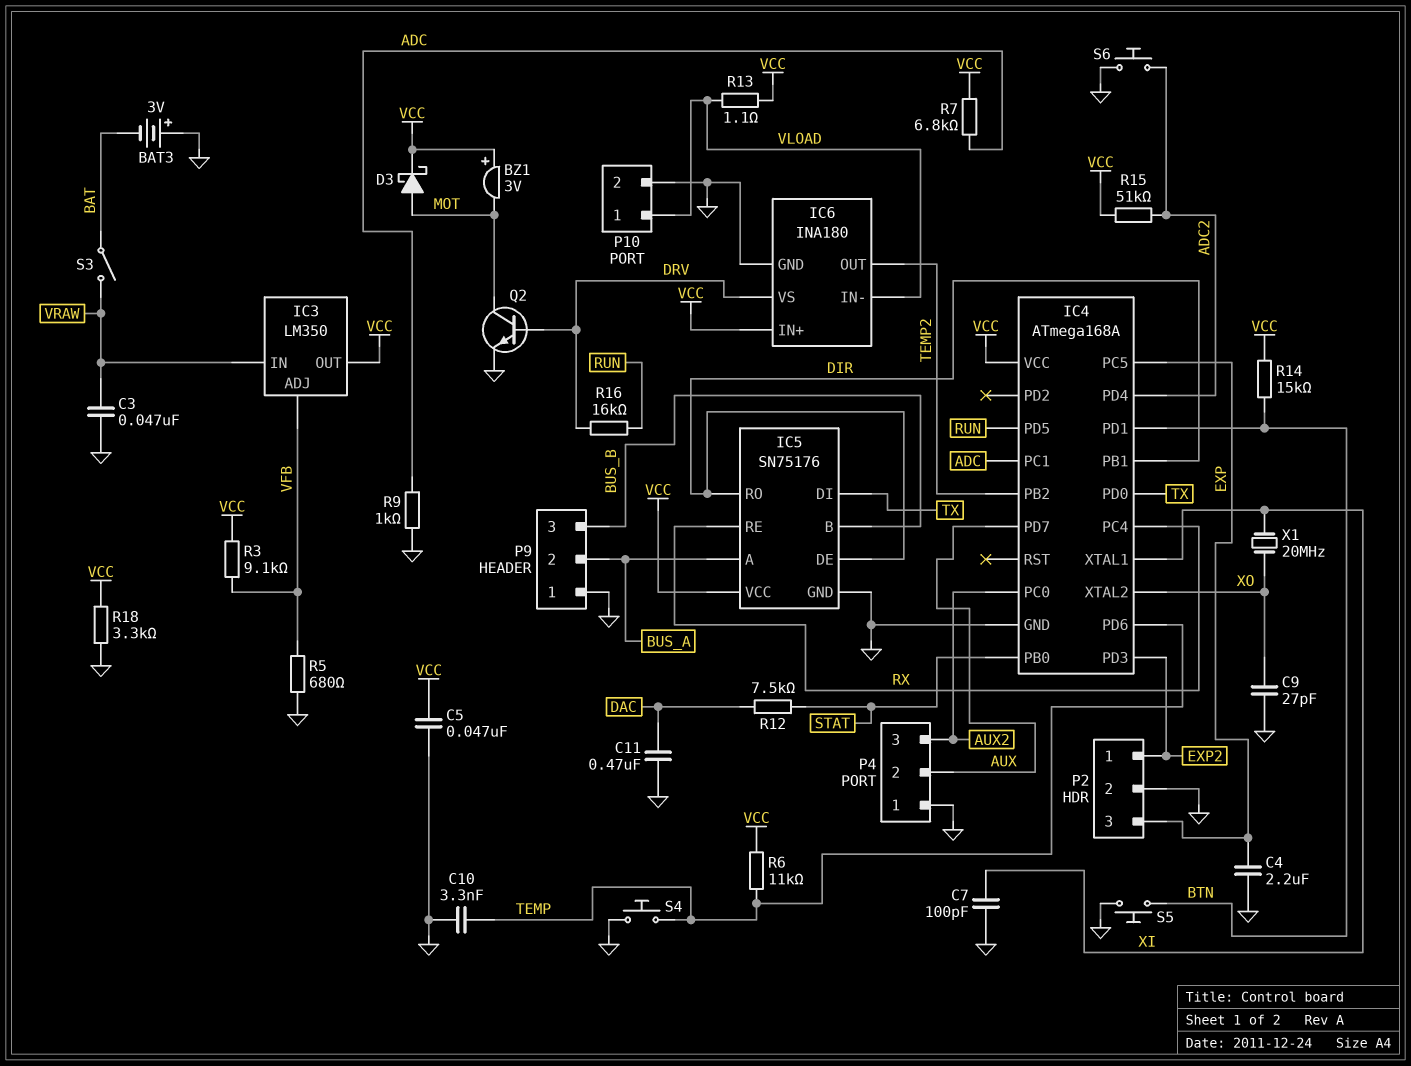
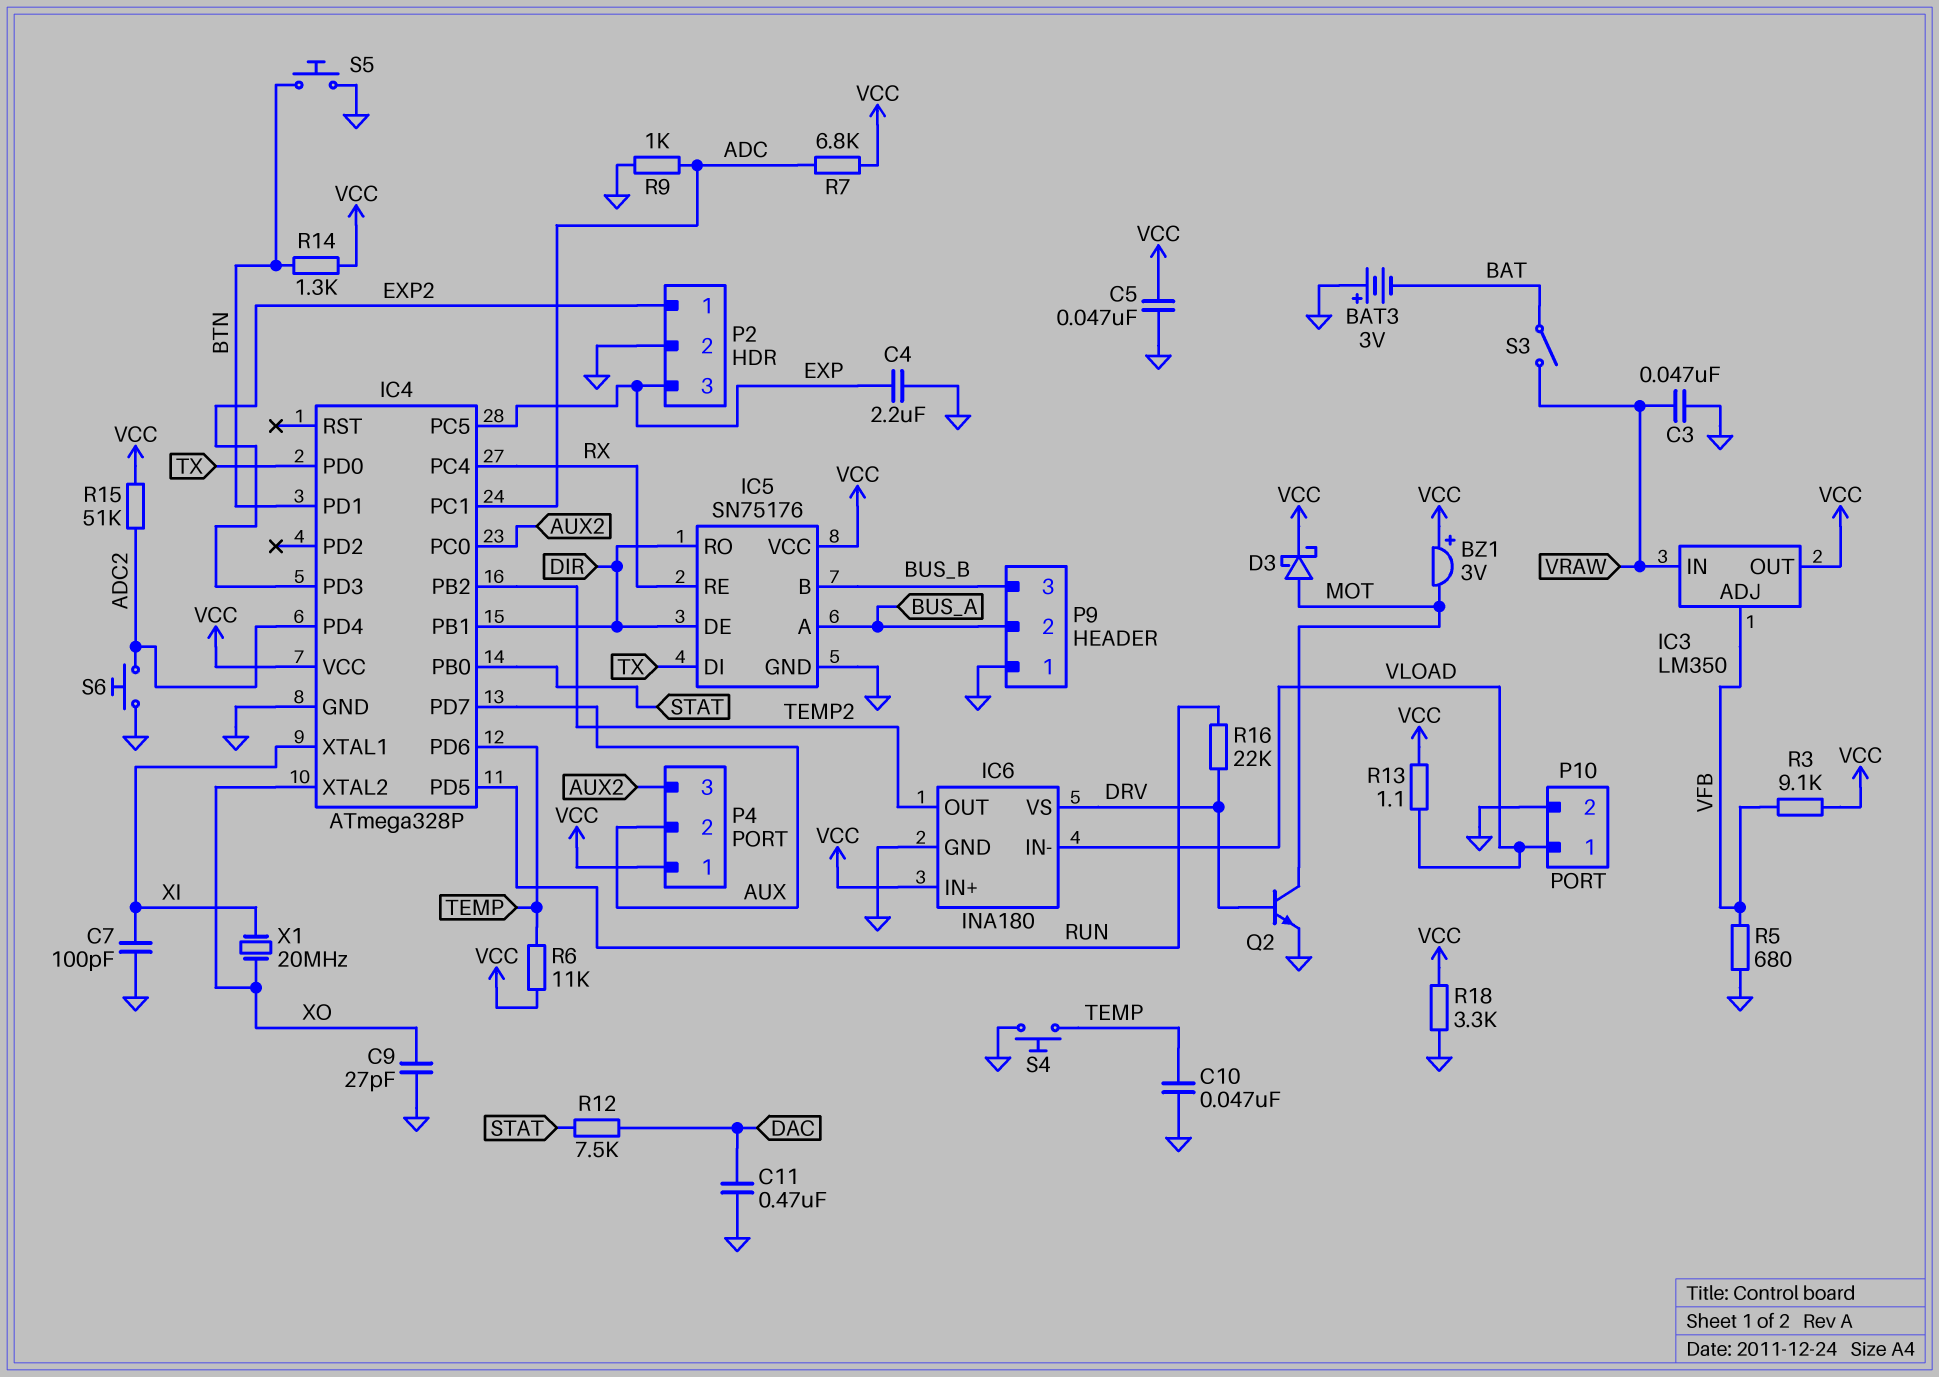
C10: 3.3nF (GND, TEMP) -> 47nF (GND, TEMP)
IC4: ATmega168A -> ATmega328P
P4 pin 1: GND -> VCC
R14: 15k (BTN, VCC) -> 1.3k (BTN, VCC)
R16: 16k (DRV, RUN) -> 22k (DRV, RUN)

